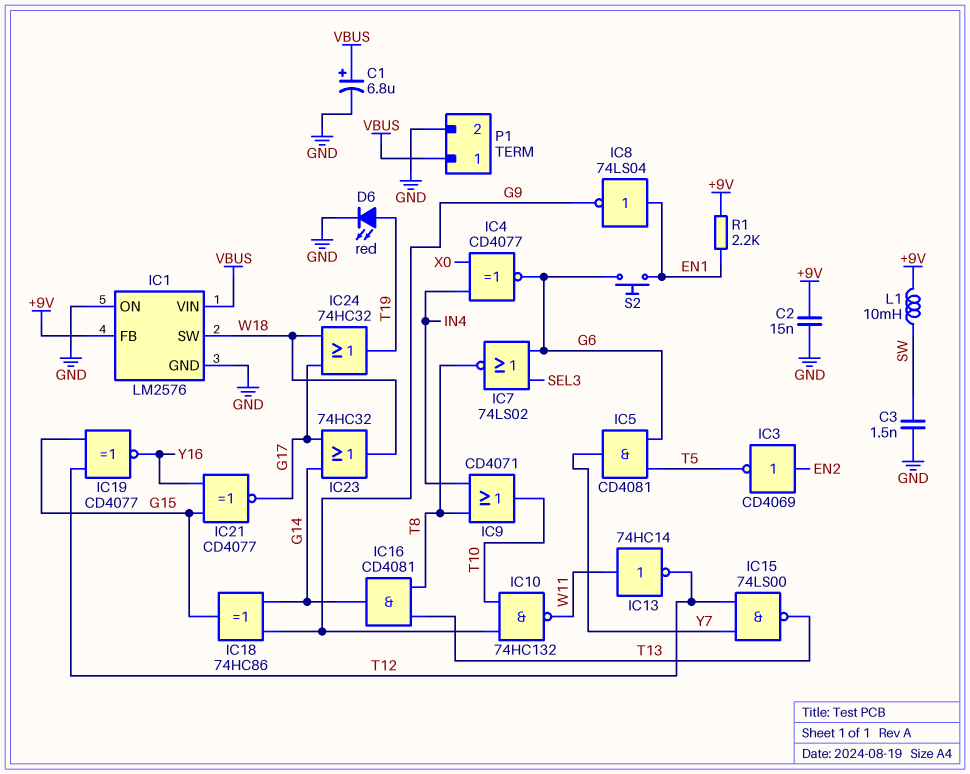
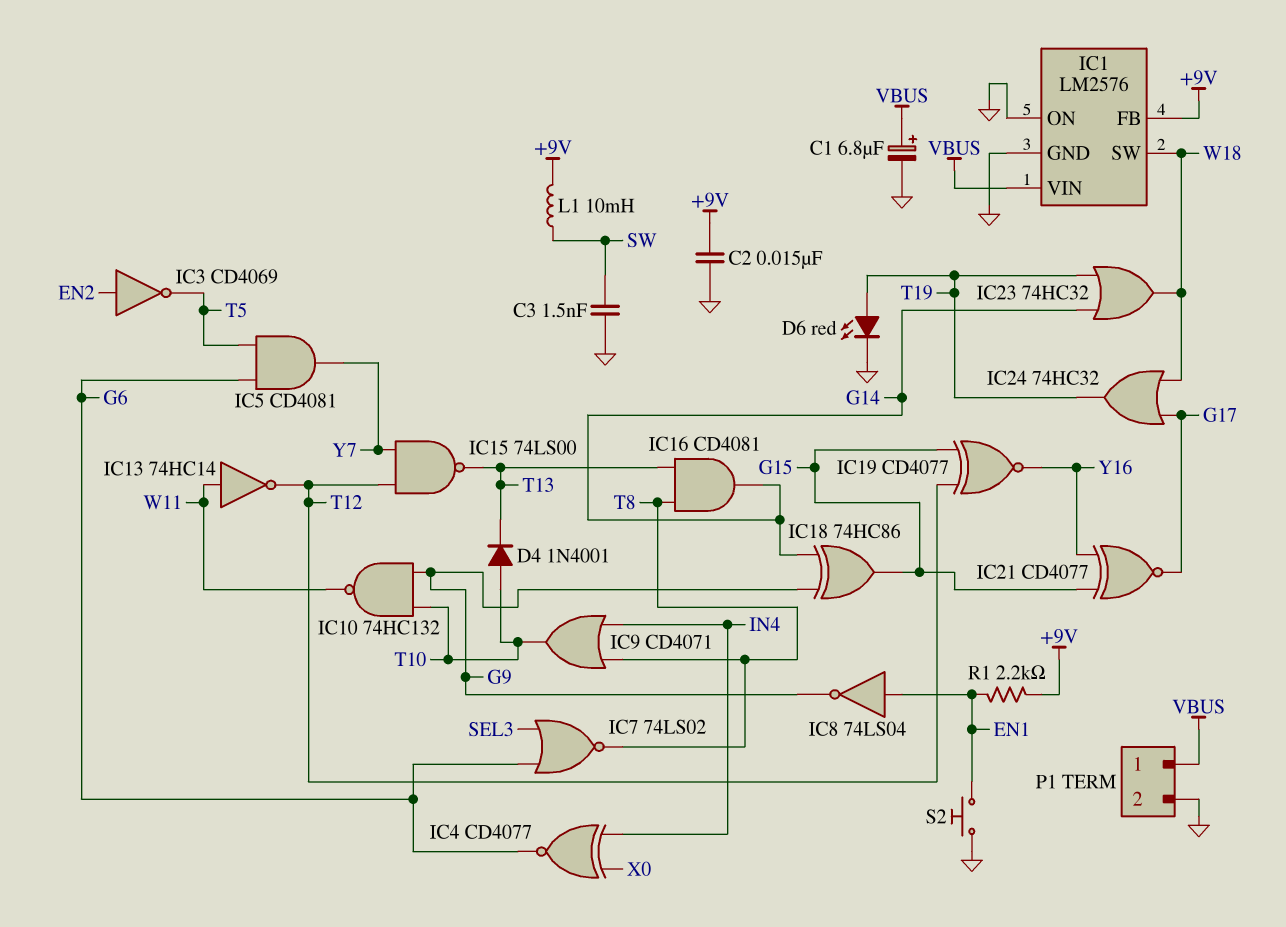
D4: none -> diode 1N4001 (A T10, K T13)
IC23: OR 74HC32 (in G14, in G17, out W18) -> OR 74HC32 (in G14, in T19, out W18)
S2: button (EN1, G6) -> button (EN1, GND)

